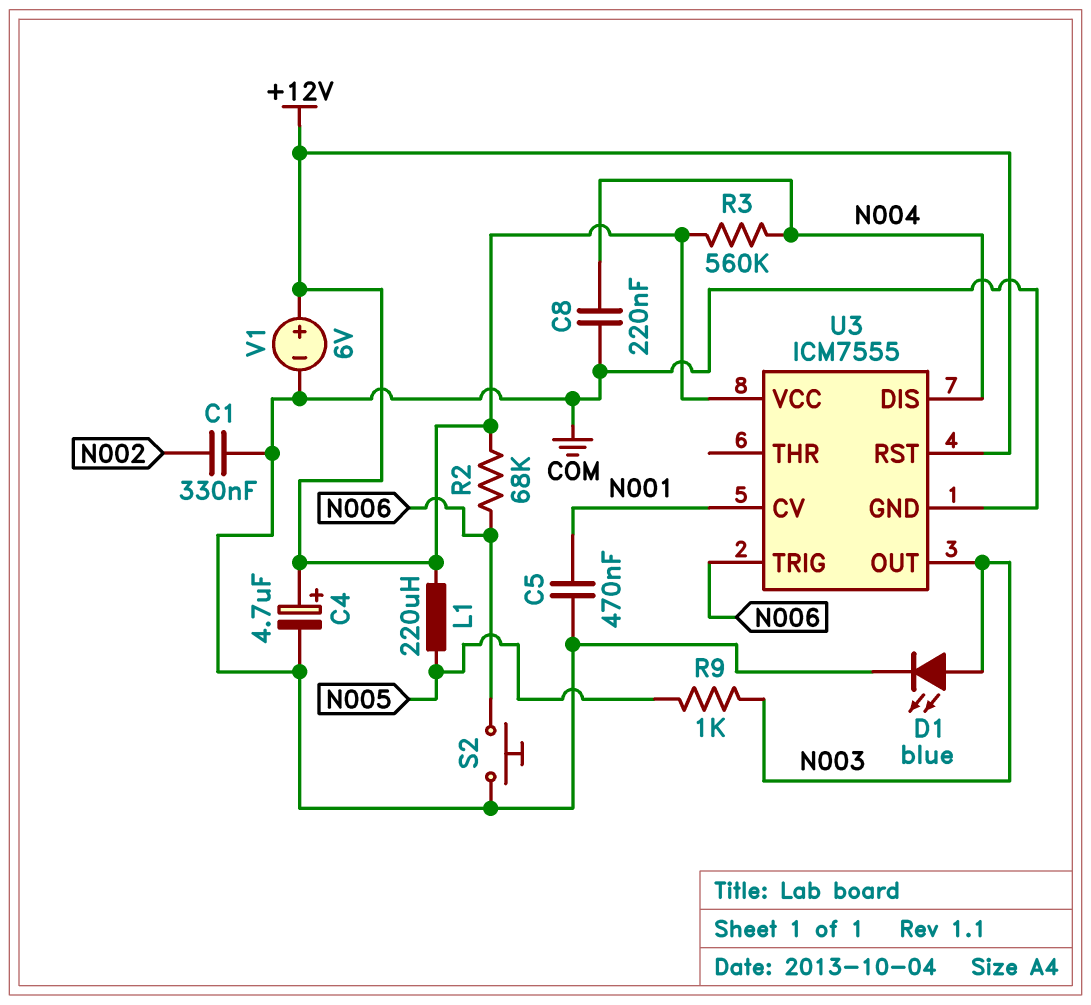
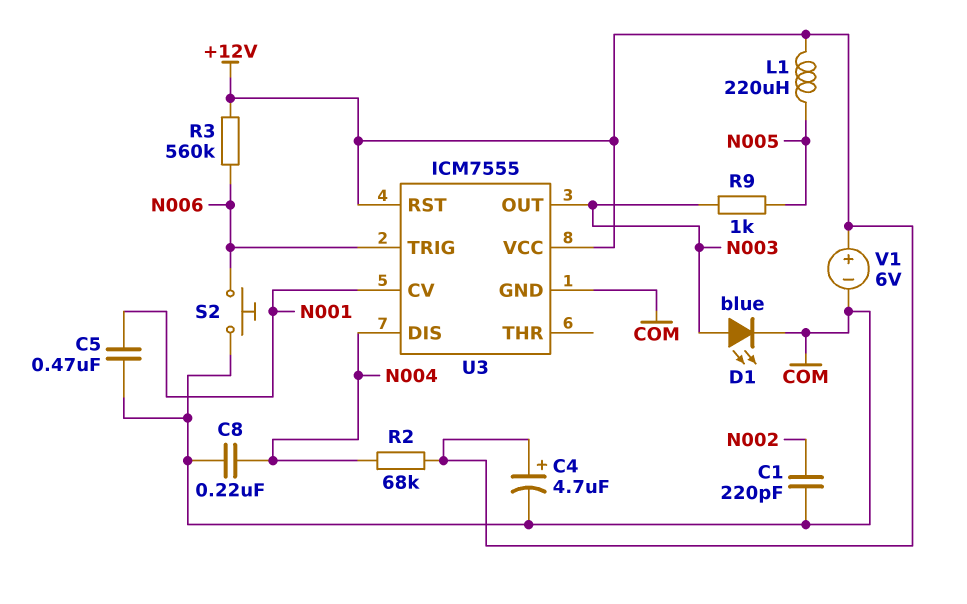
C1: 330nF (COM, N002) -> 220pF (COM, N002)
R2: 68k (+12V, N006) -> 68k (+12V, N004)
R3: 560k (+12V, N004) -> 560k (+12V, N006)

